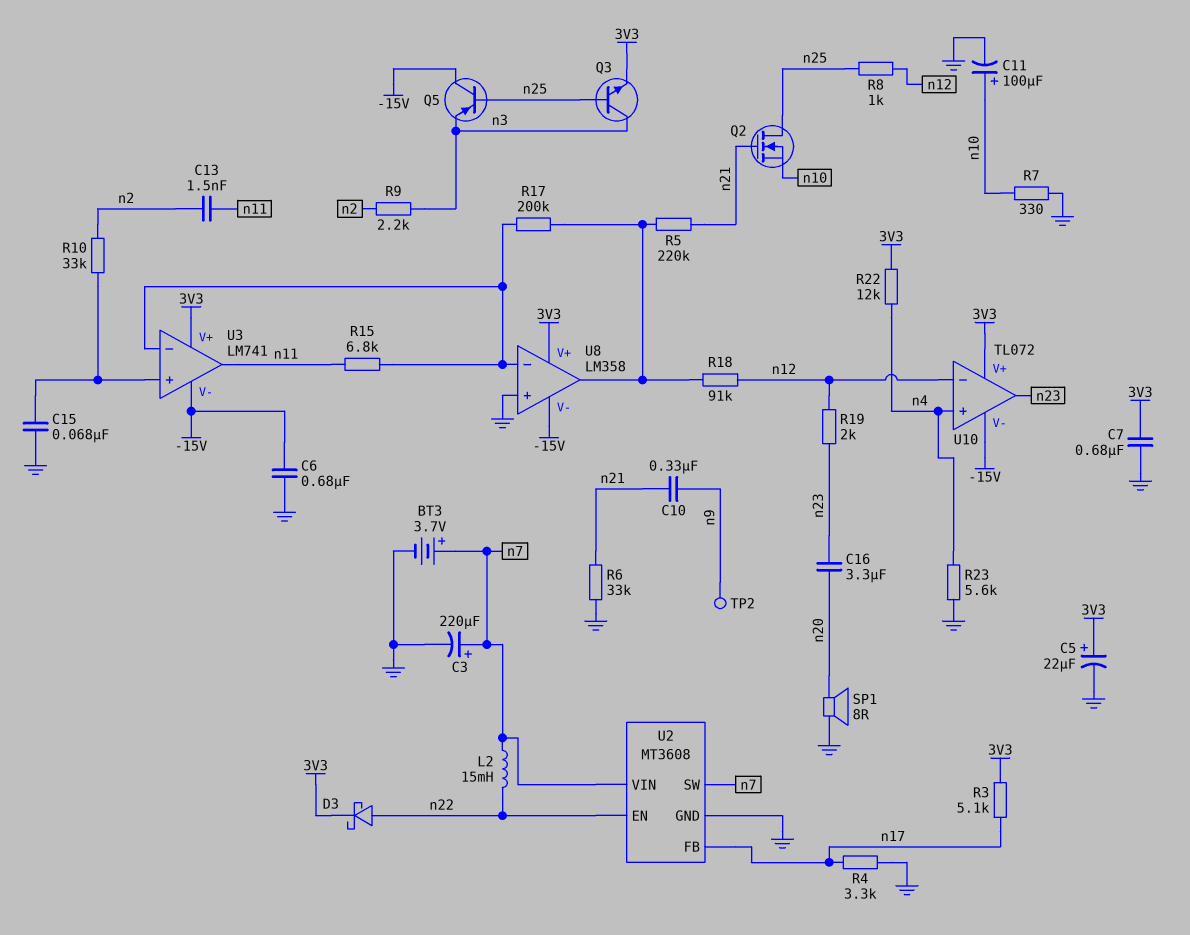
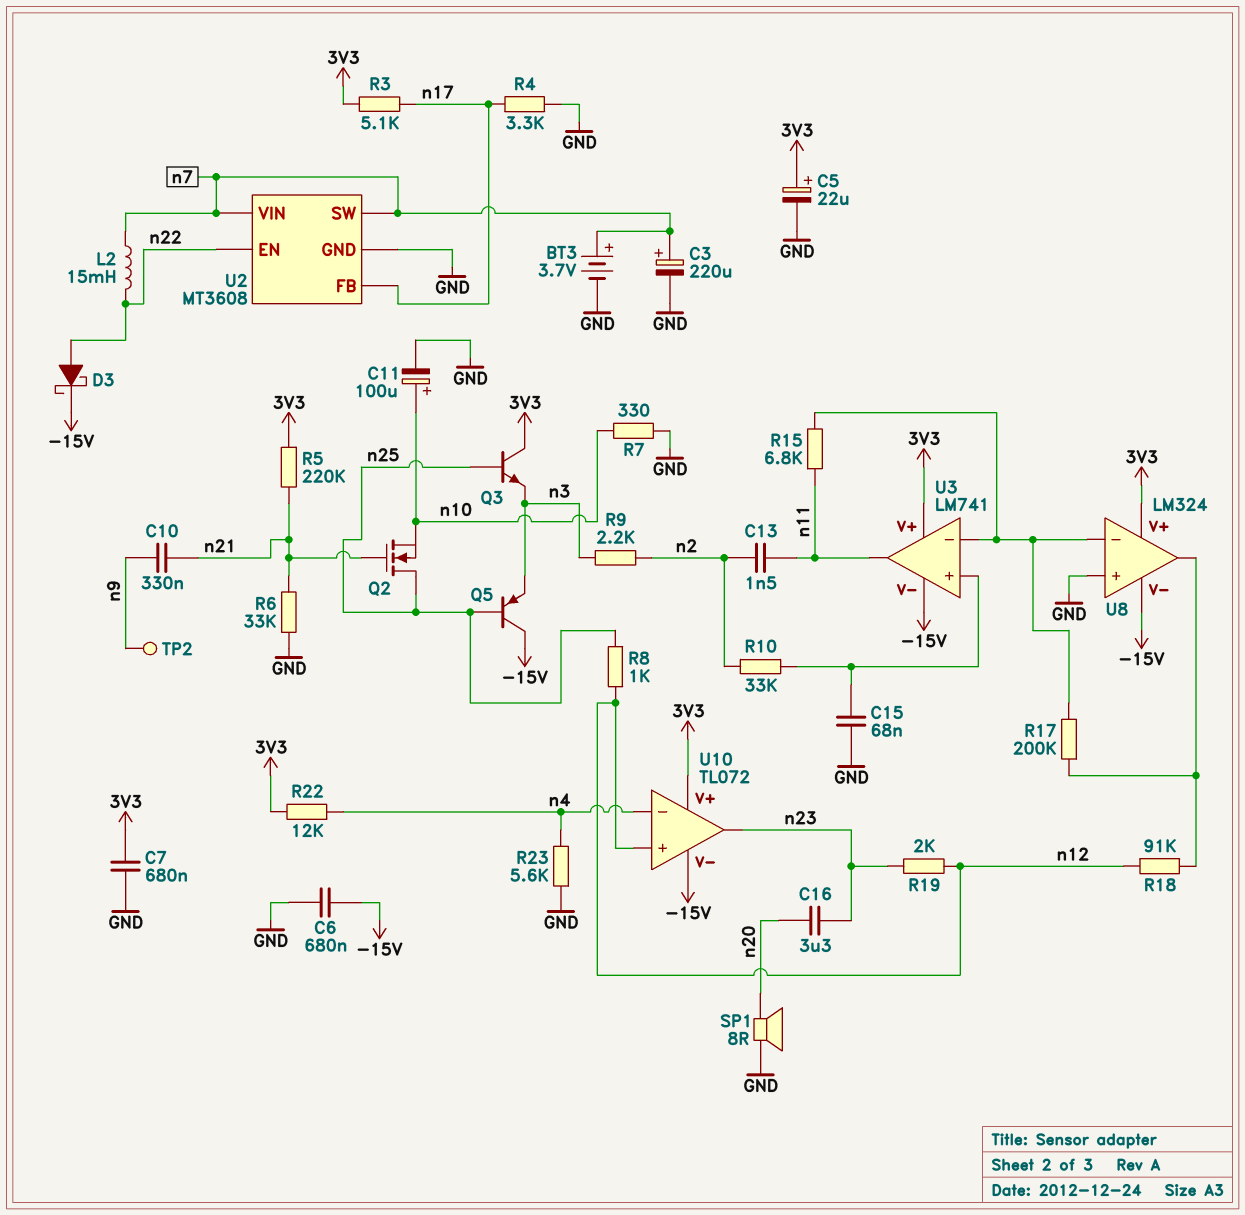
D3: schottky (A n22, K 3V3) -> schottky (A n22, K -15V)
Q3: NPN (B n25, C n3, E 3V3) -> NPN (B n25, C 3V3, E n3)
R5: 220k (U8/out, n21) -> 220k (3V3, n21)
U8: LM358 -> LM324
U10 pin in+: n4 -> n12
U10 pin in-: n12 -> n4

